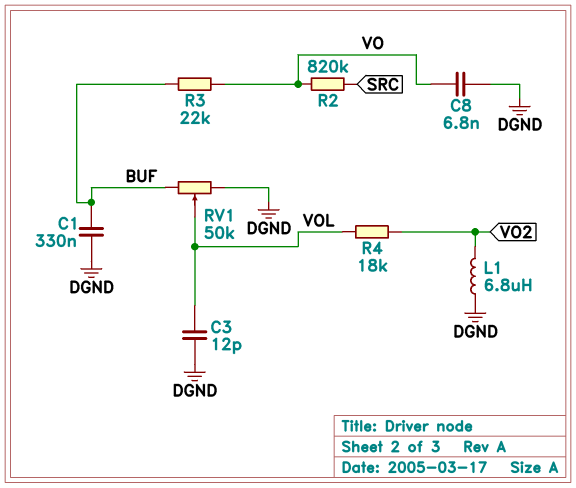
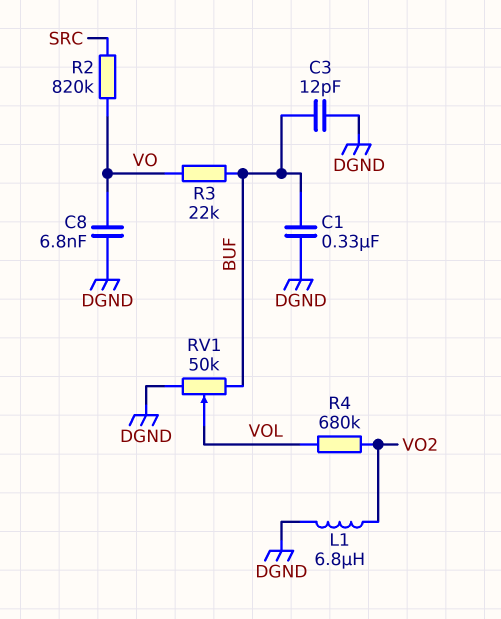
C3: 12pF (DGND, VOL) -> 12pF (BUF, DGND)
R4: 18k (VO2, VOL) -> 680k (VO2, VOL)

